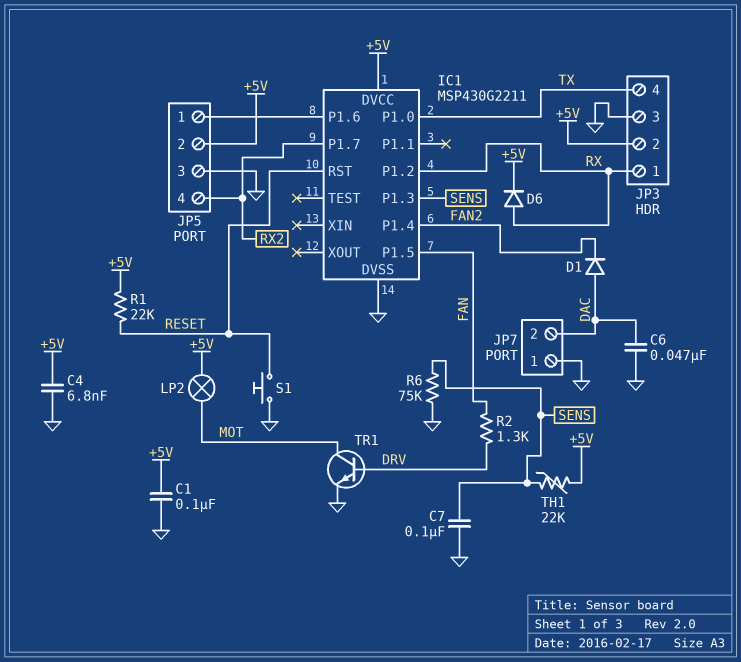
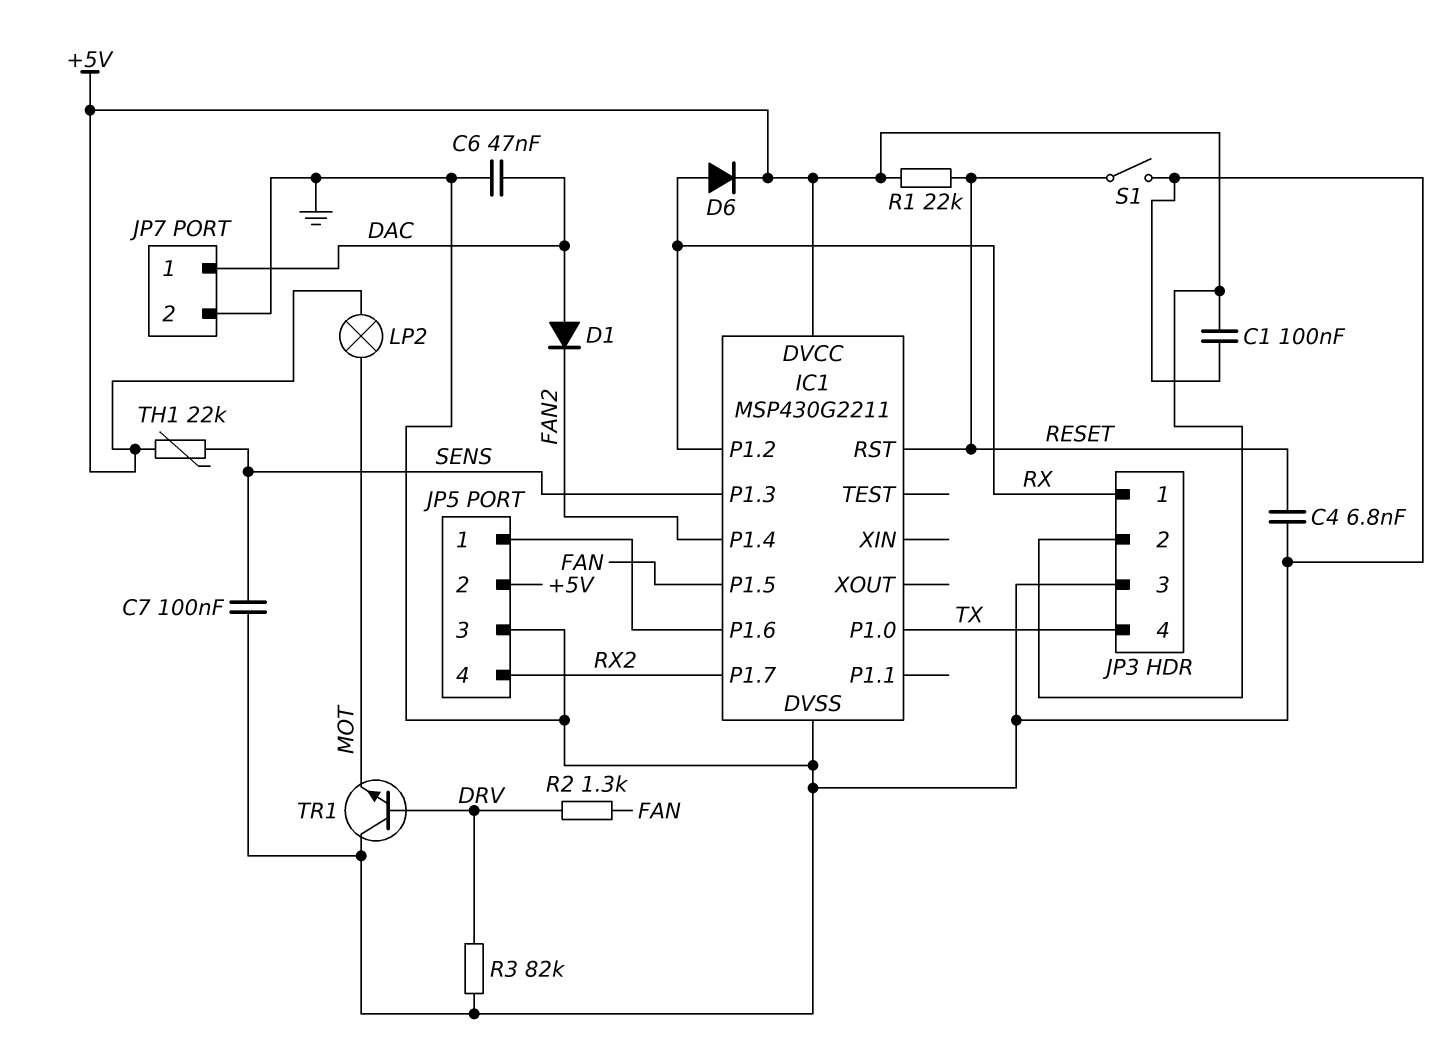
C4: 6.8nF (+5V, GND) -> 6.8nF (GND, RESET)
JP7 pin 1: GND -> DAC
JP7 pin 2: DAC -> GND
R3: none -> 82k (DRV, GND)
R6: 75k (GND, SENS) -> none
S1: button (GND, RESET) -> switch (GND, RESET)
TR1: NPN (B DRV, C MOT, E GND) -> NPN (B DRV, C GND, E MOT)

